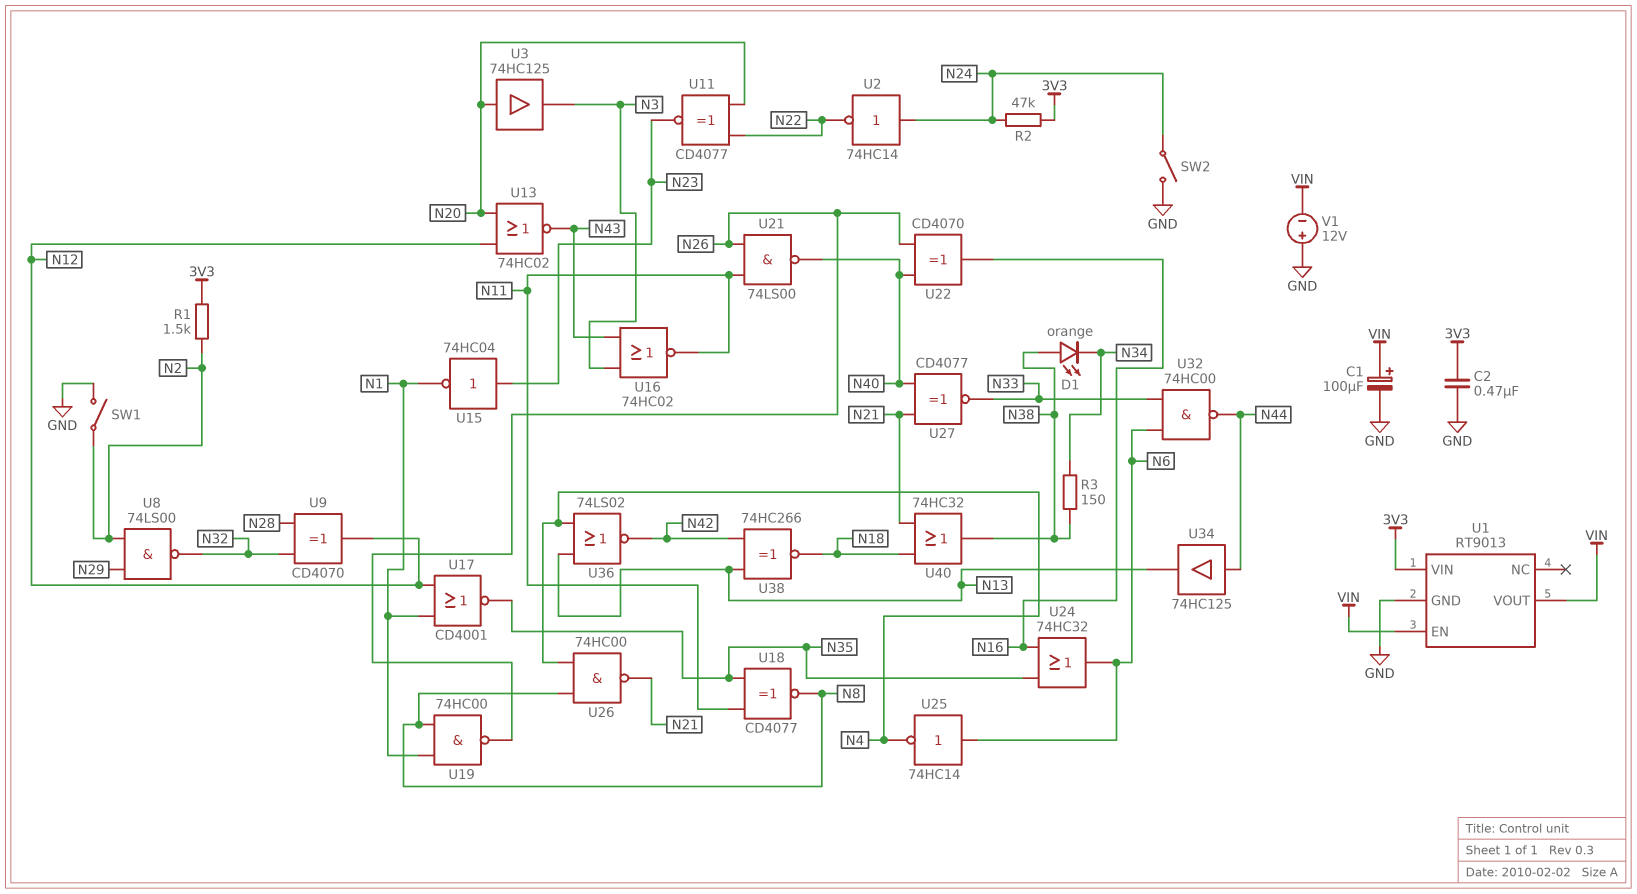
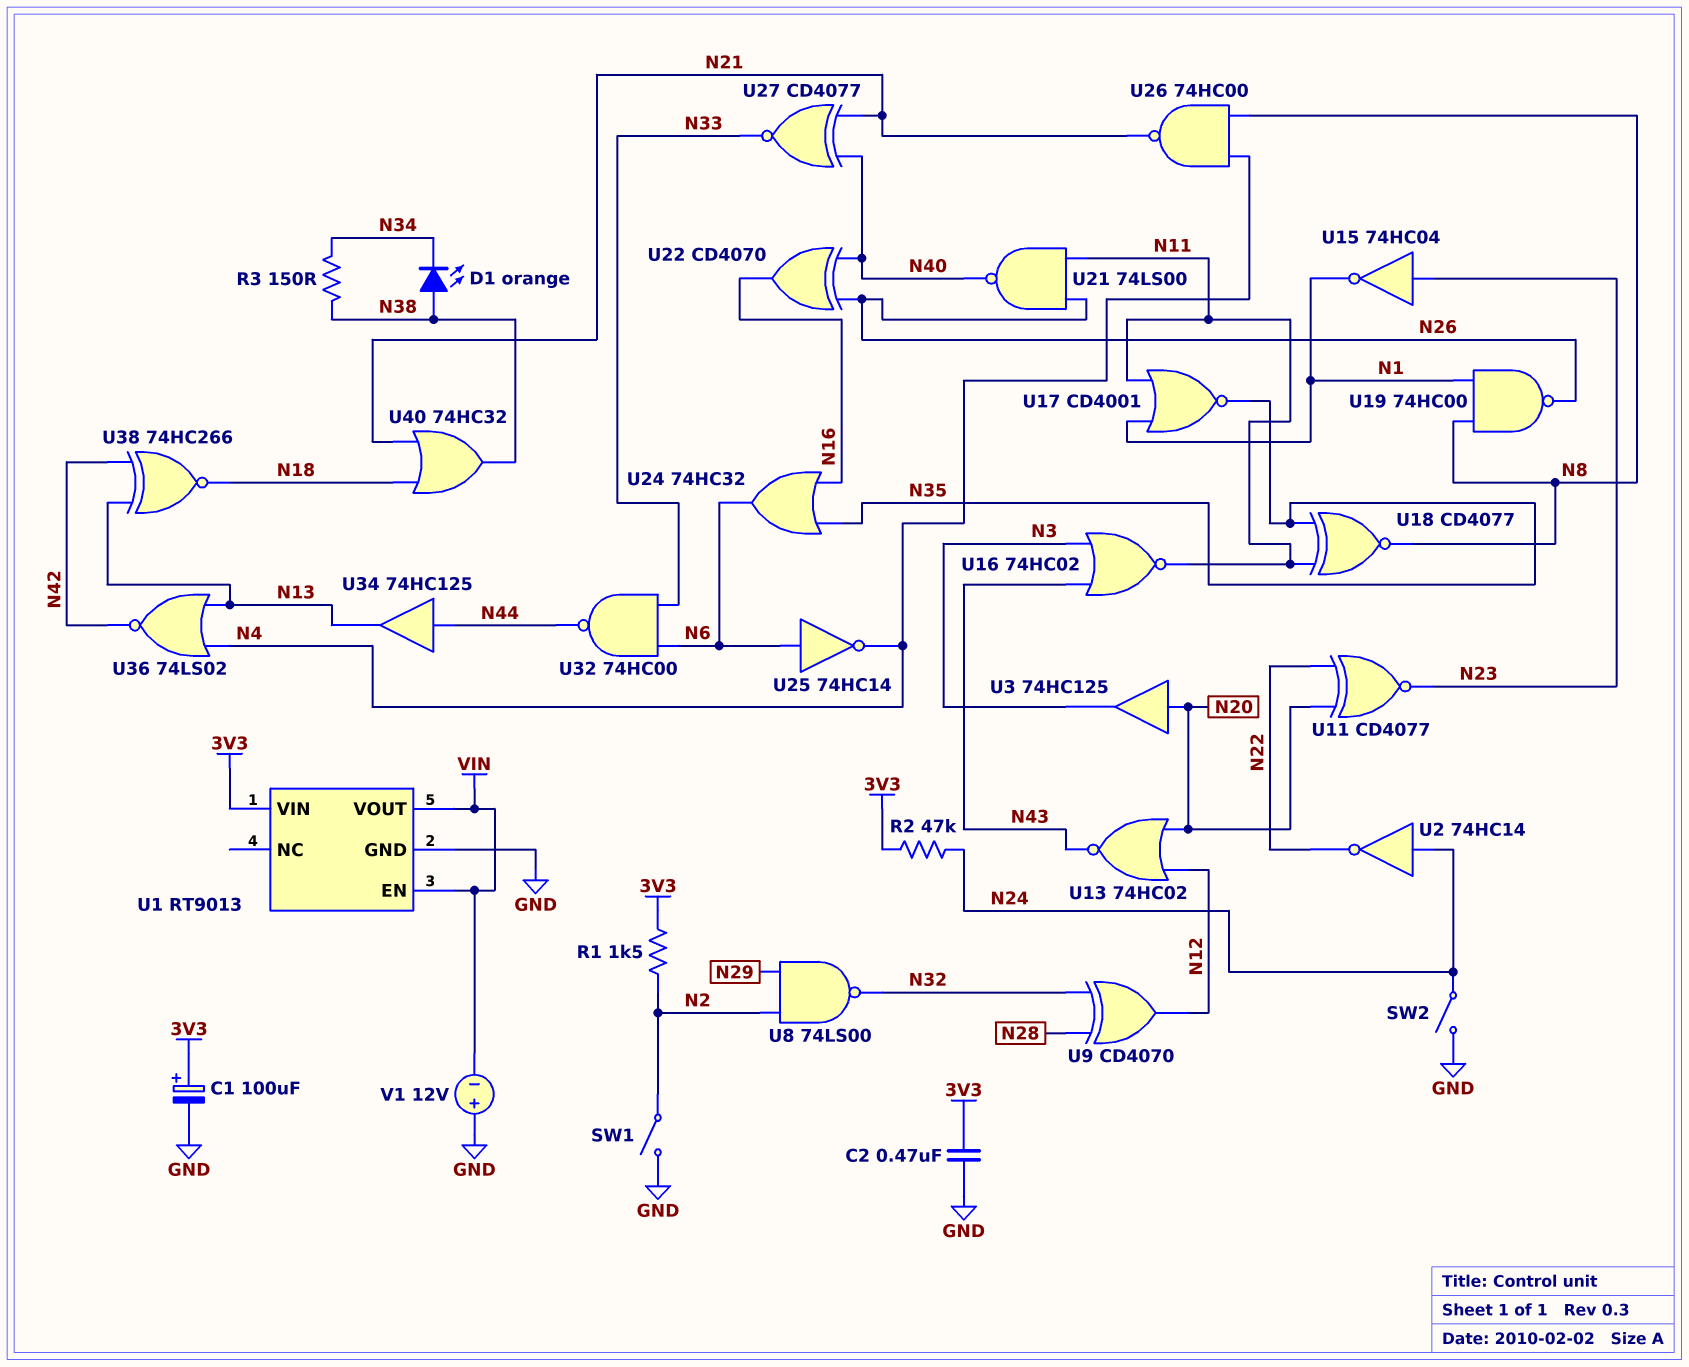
C1: 100uF (plus VIN, minus GND) -> 100uF (plus 3V3, minus GND)
U17: NOR CD4001 (in N1, in N12, out N35) -> NOR CD4001 (in N1, in N11, out N35)

